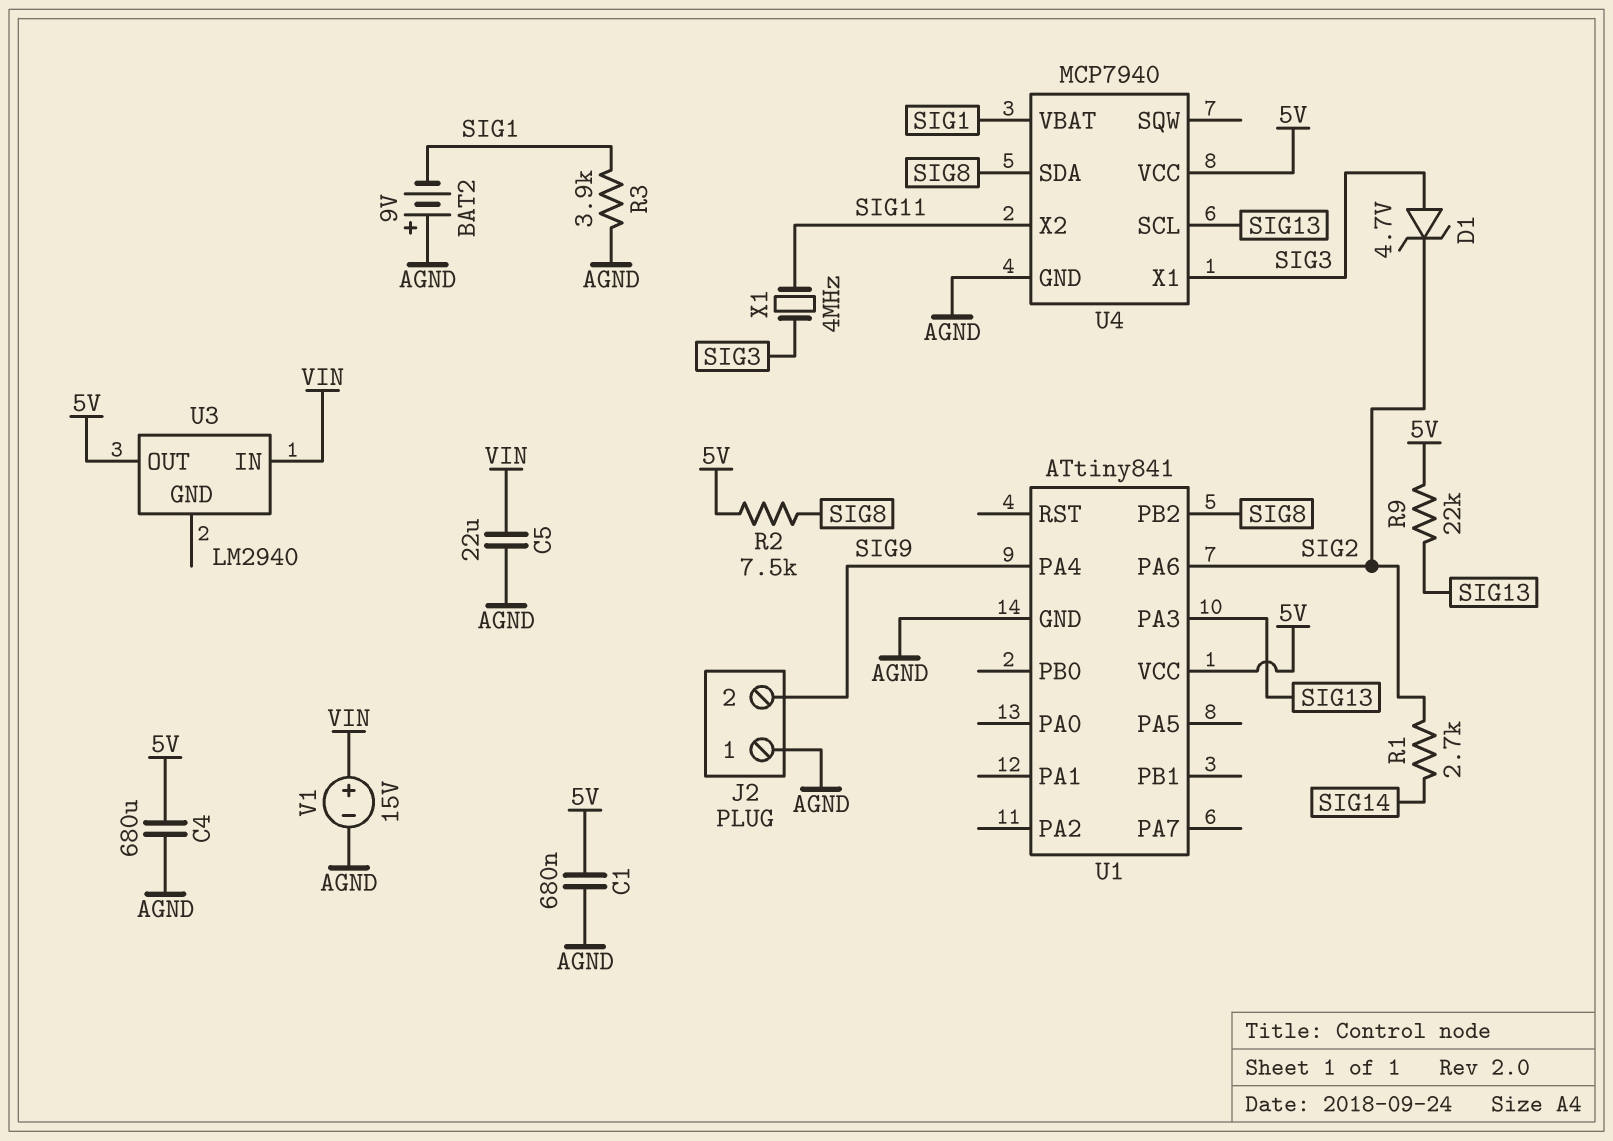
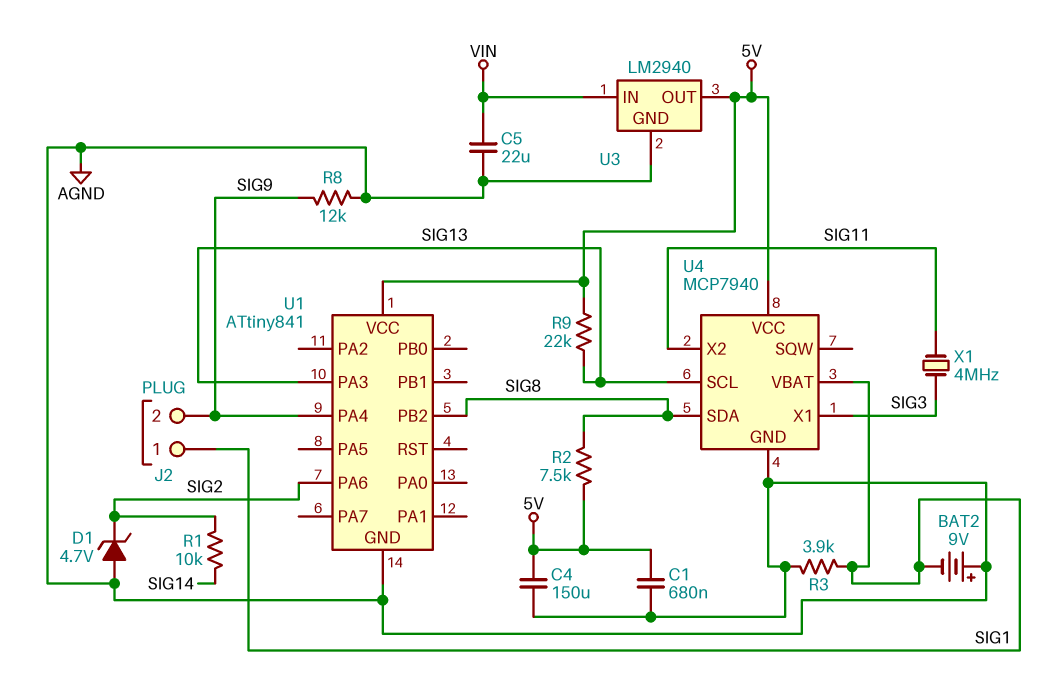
C4: 680uF (5V, AGND) -> 150uF (5V, AGND)
D1: zener 4.7V (A SIG3, K SIG2) -> zener 4.7V (A AGND, K SIG2)
J2 pin 1: AGND -> SIG1
R1: 2.7k (SIG2, SIG14) -> 10k (SIG2, SIG14)
R8: none -> 12k (AGND, SIG9)
U3 pin GND: none -> AGND
V1: 15V (plus VIN, minus AGND) -> none

